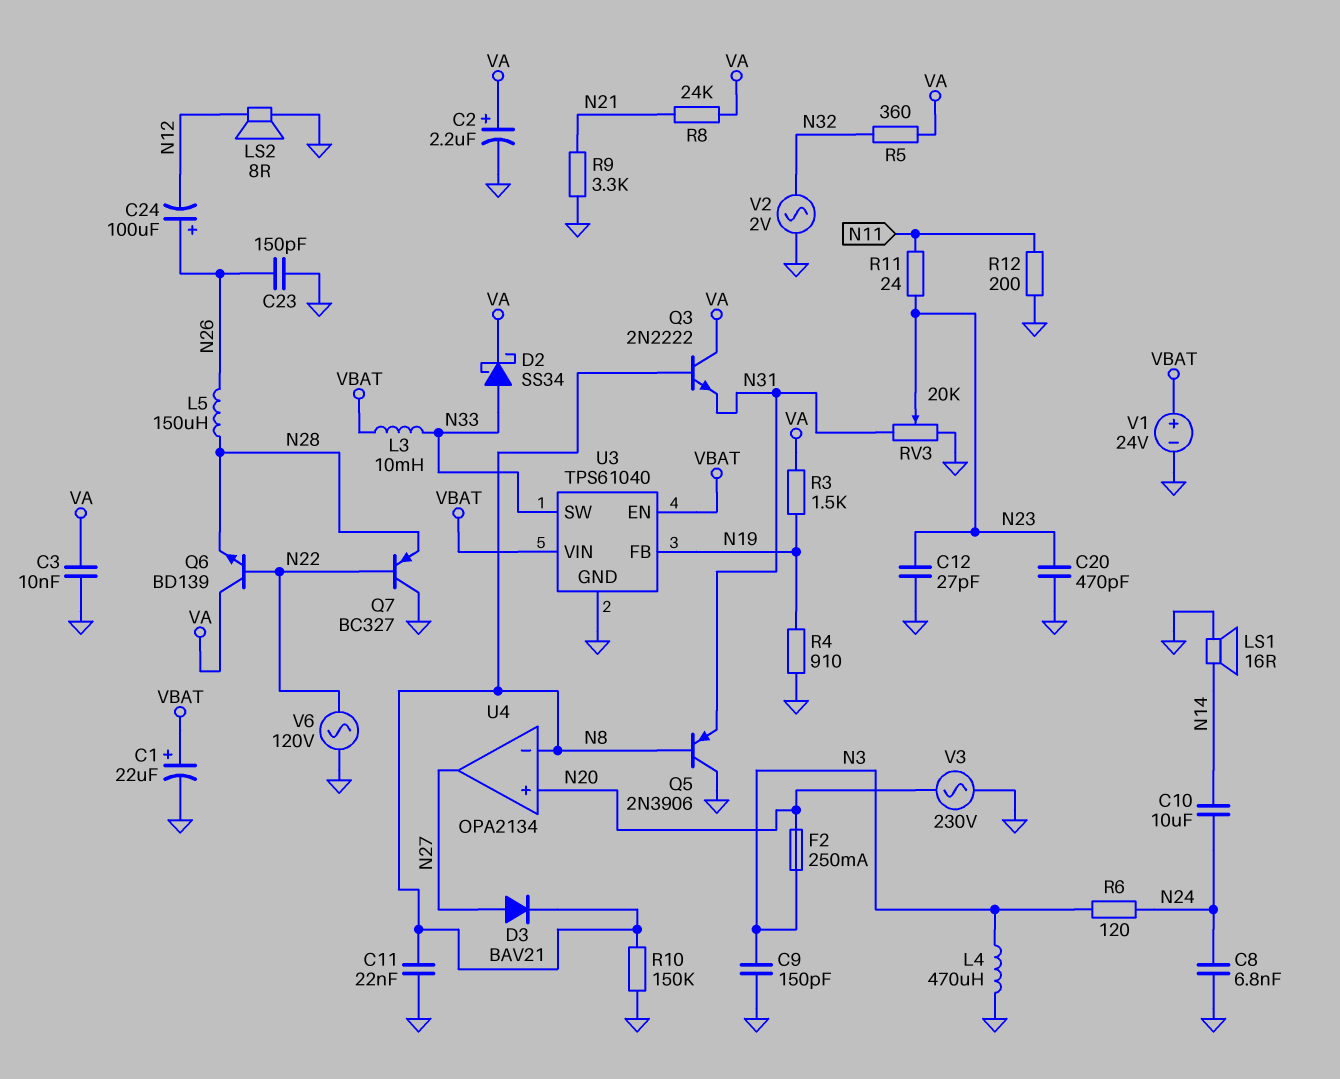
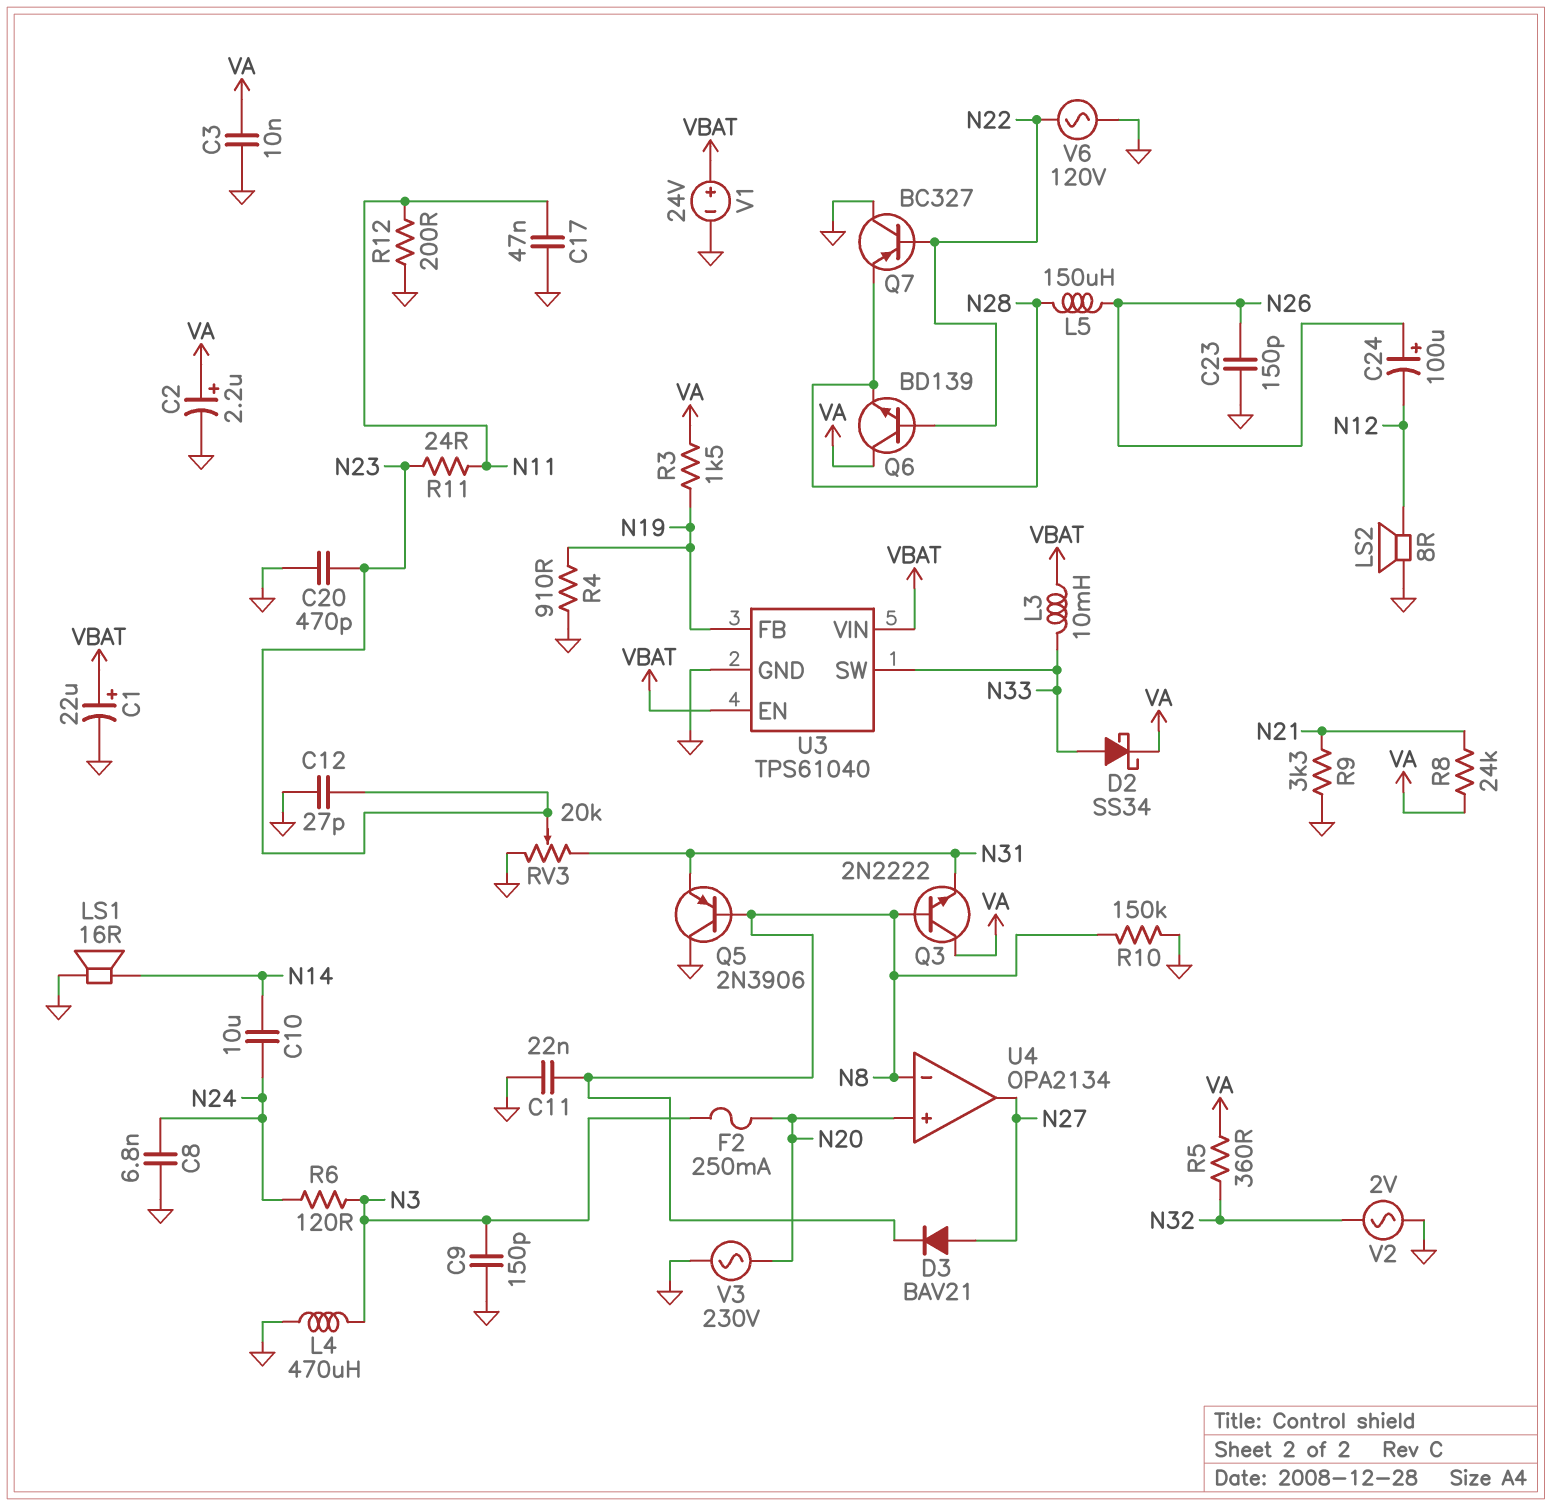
C17: none -> 47nF (GND, N11)

